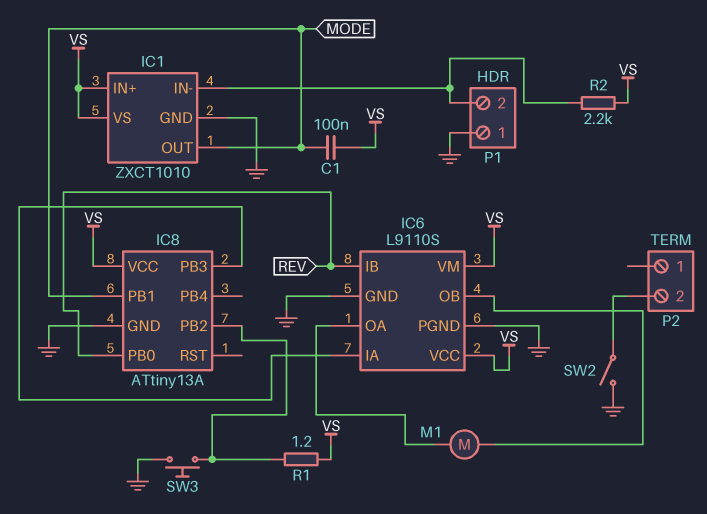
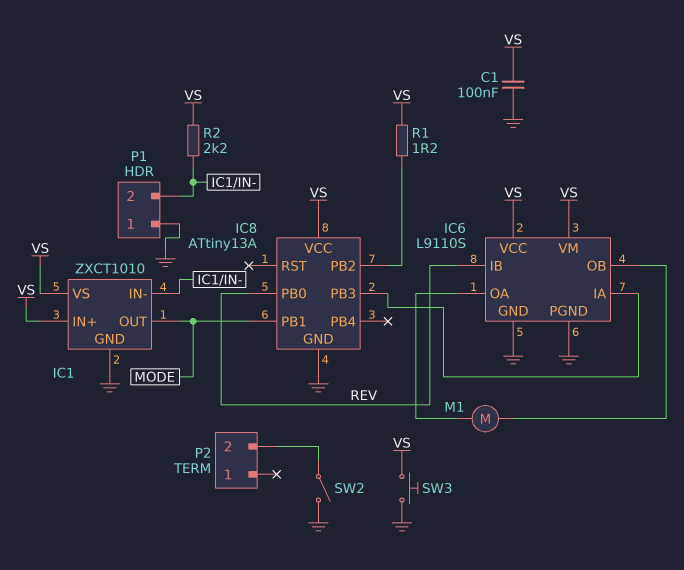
C1: 100nF (MODE, VS) -> 100nF (GND, VS)
SW3: button (GND, IC8/PB2) -> button (GND, VS)

